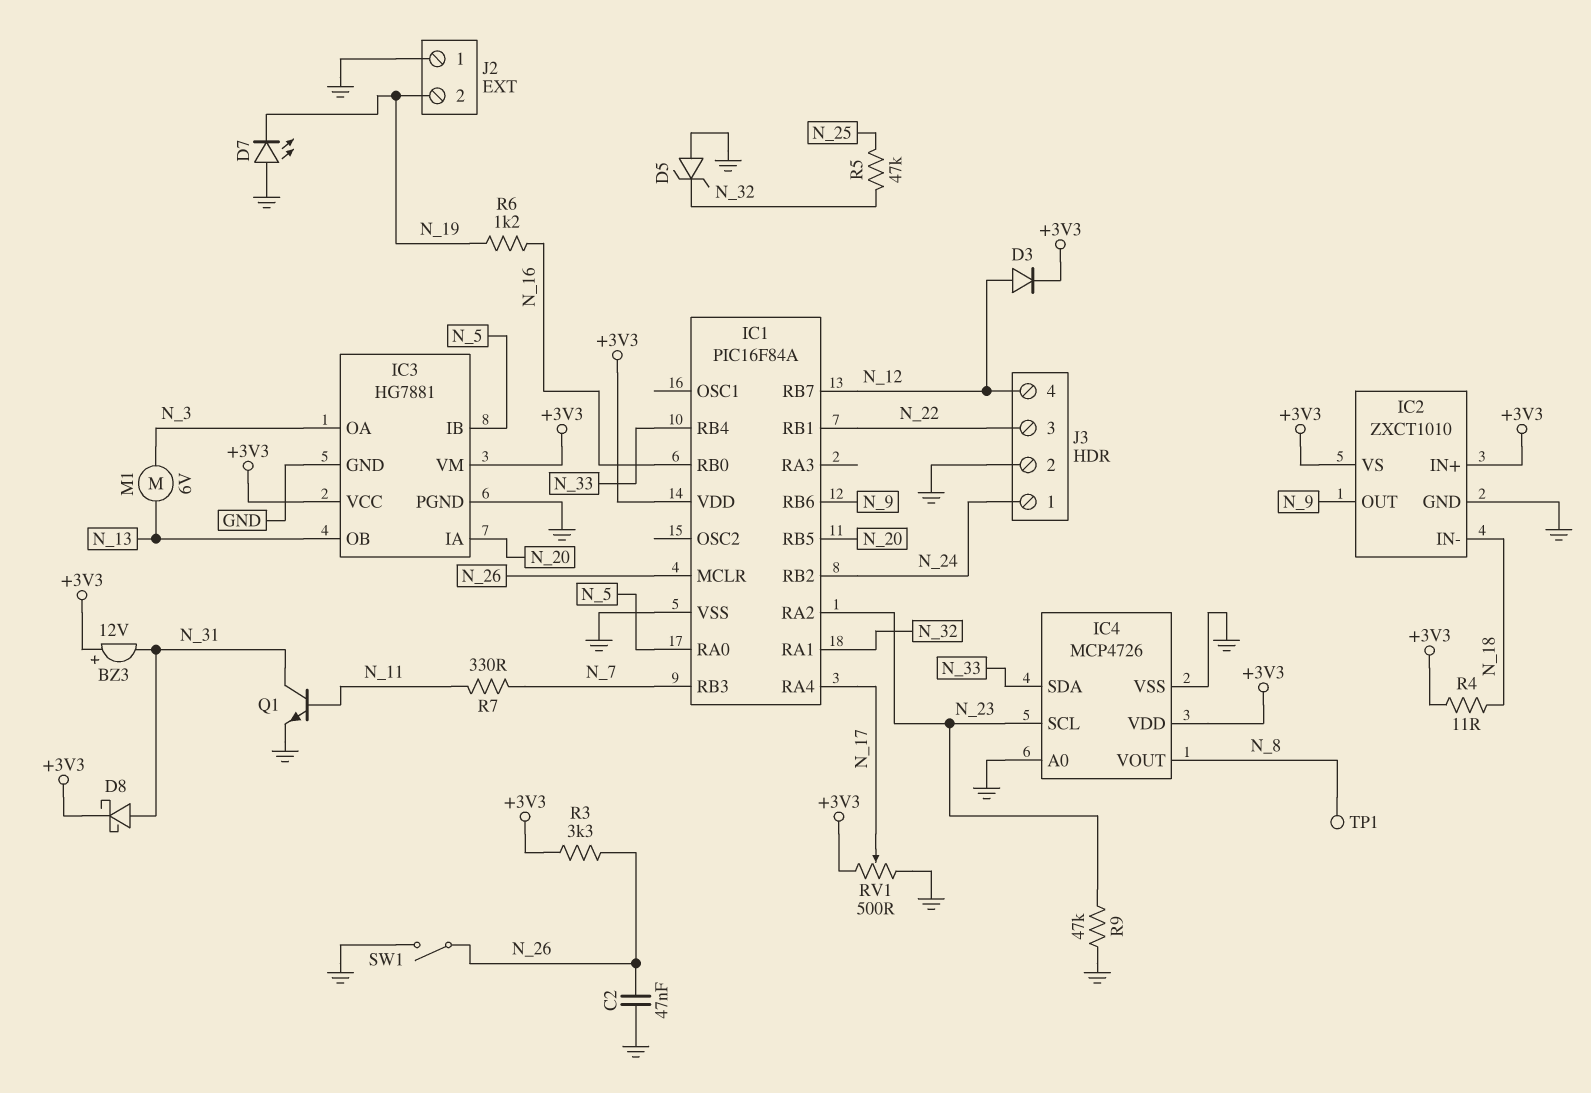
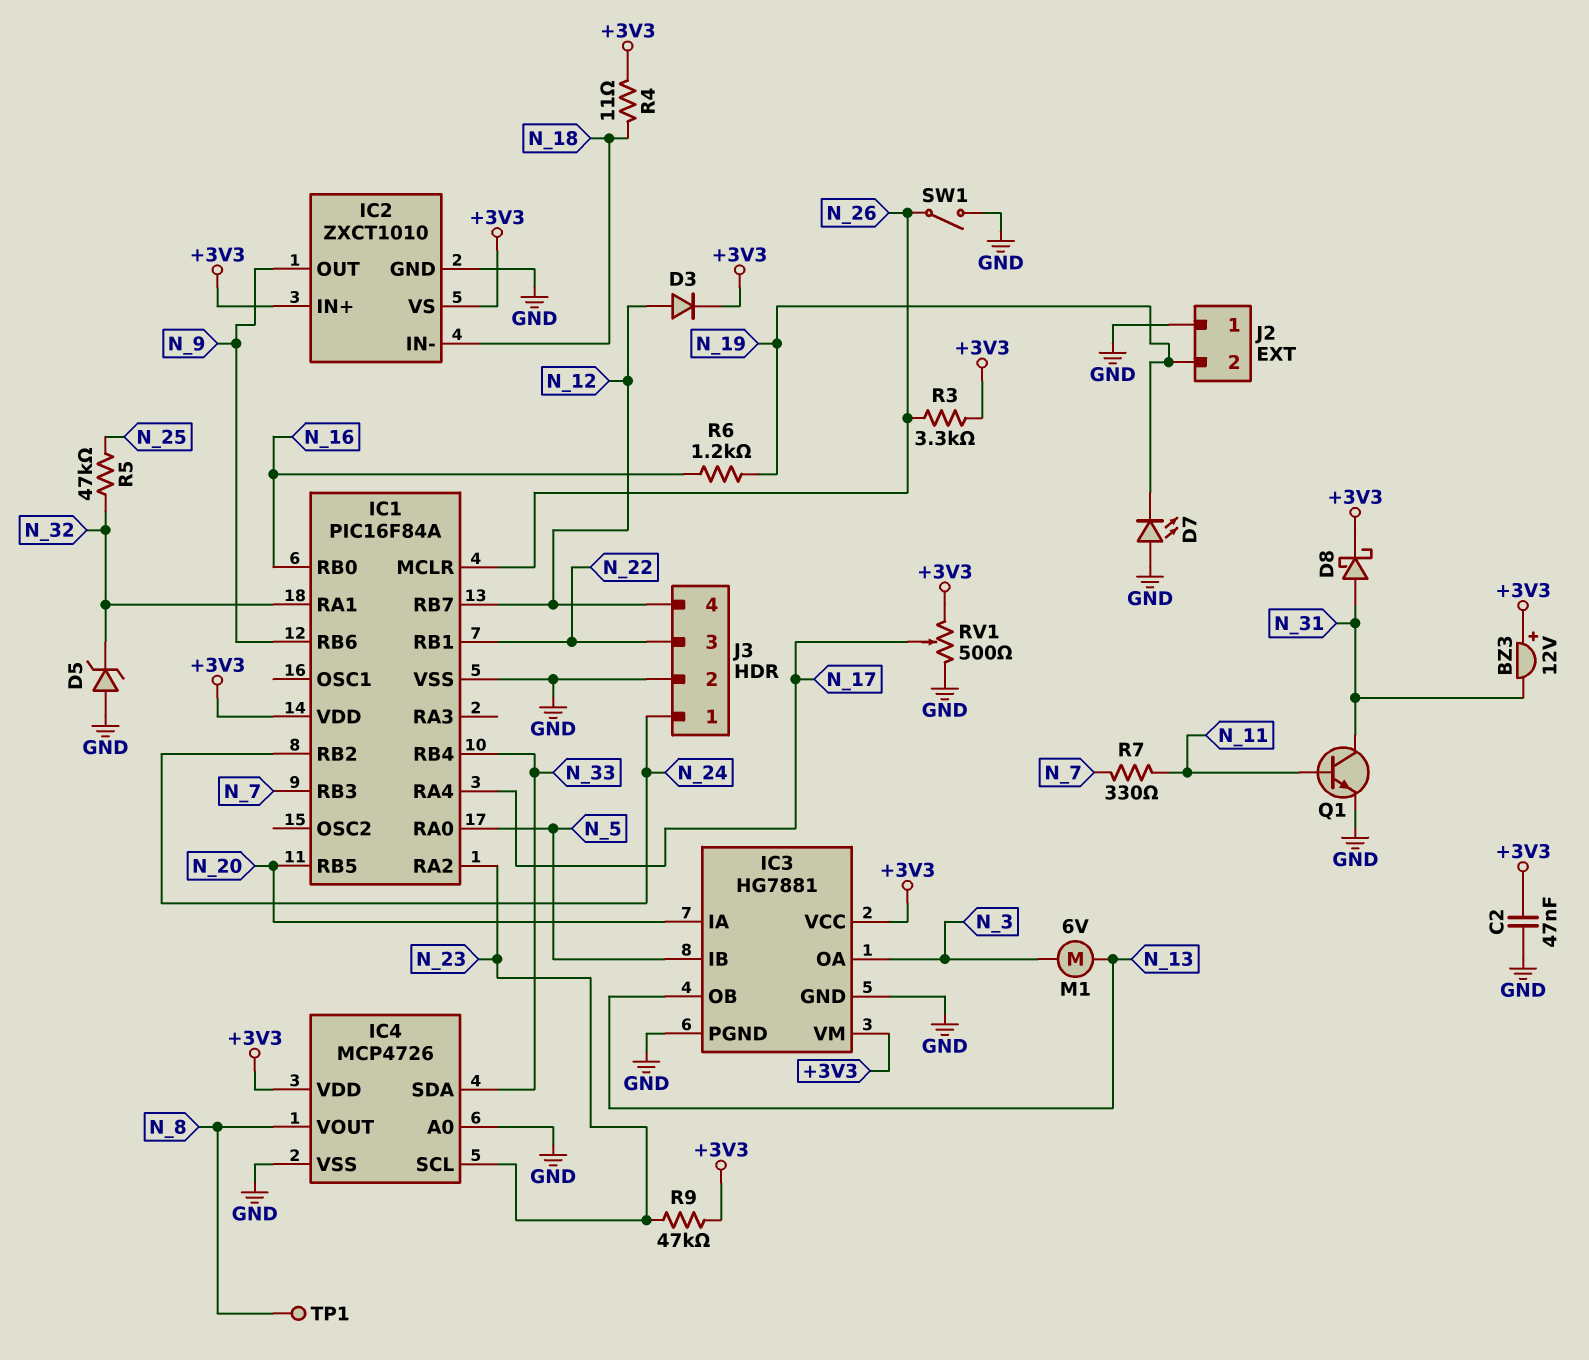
C2: 47nF (GND, N_26) -> 47nF (+3V3, GND)
R9: 47k (GND, N_23) -> 47k (+3V3, N_23)

